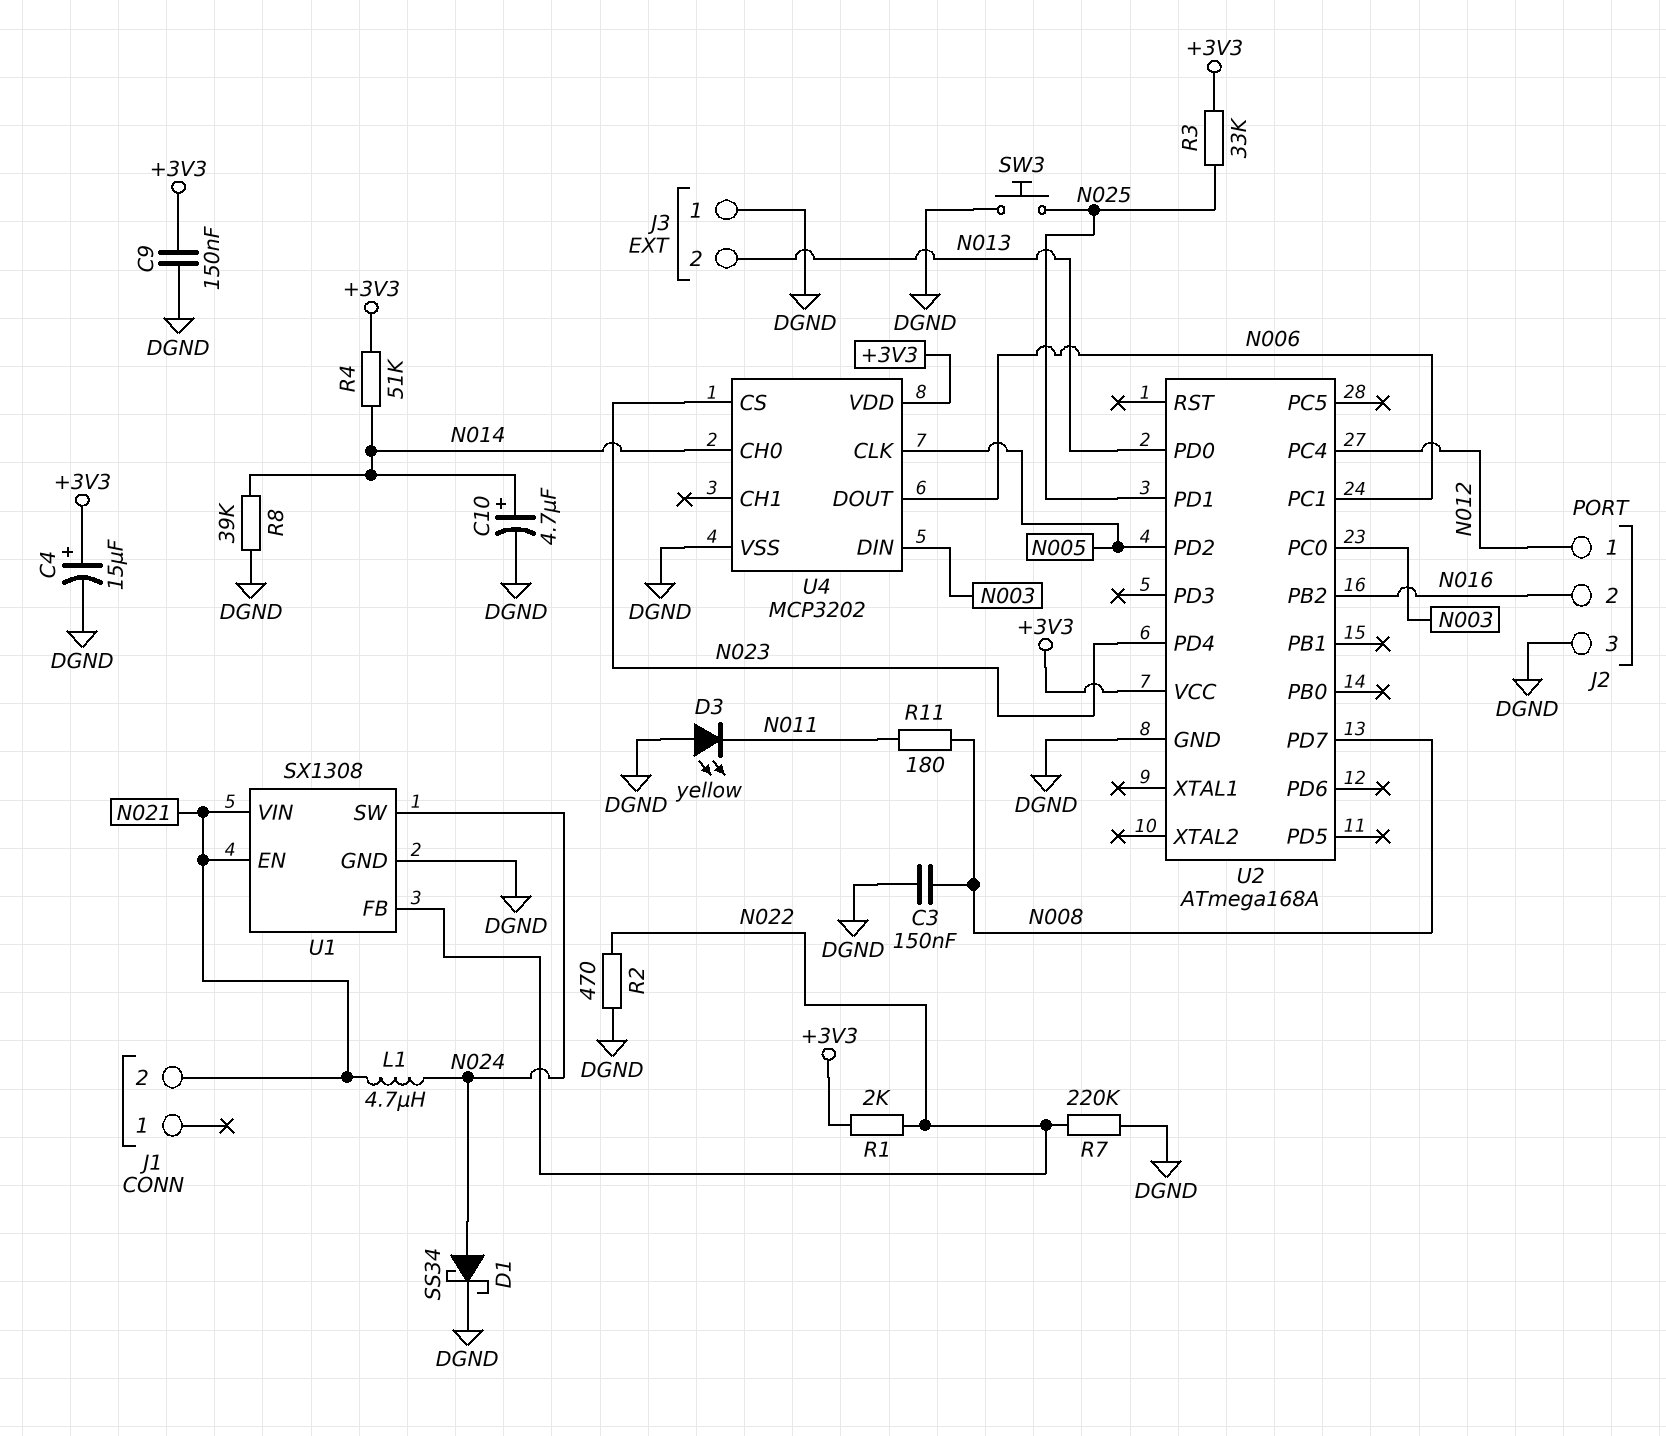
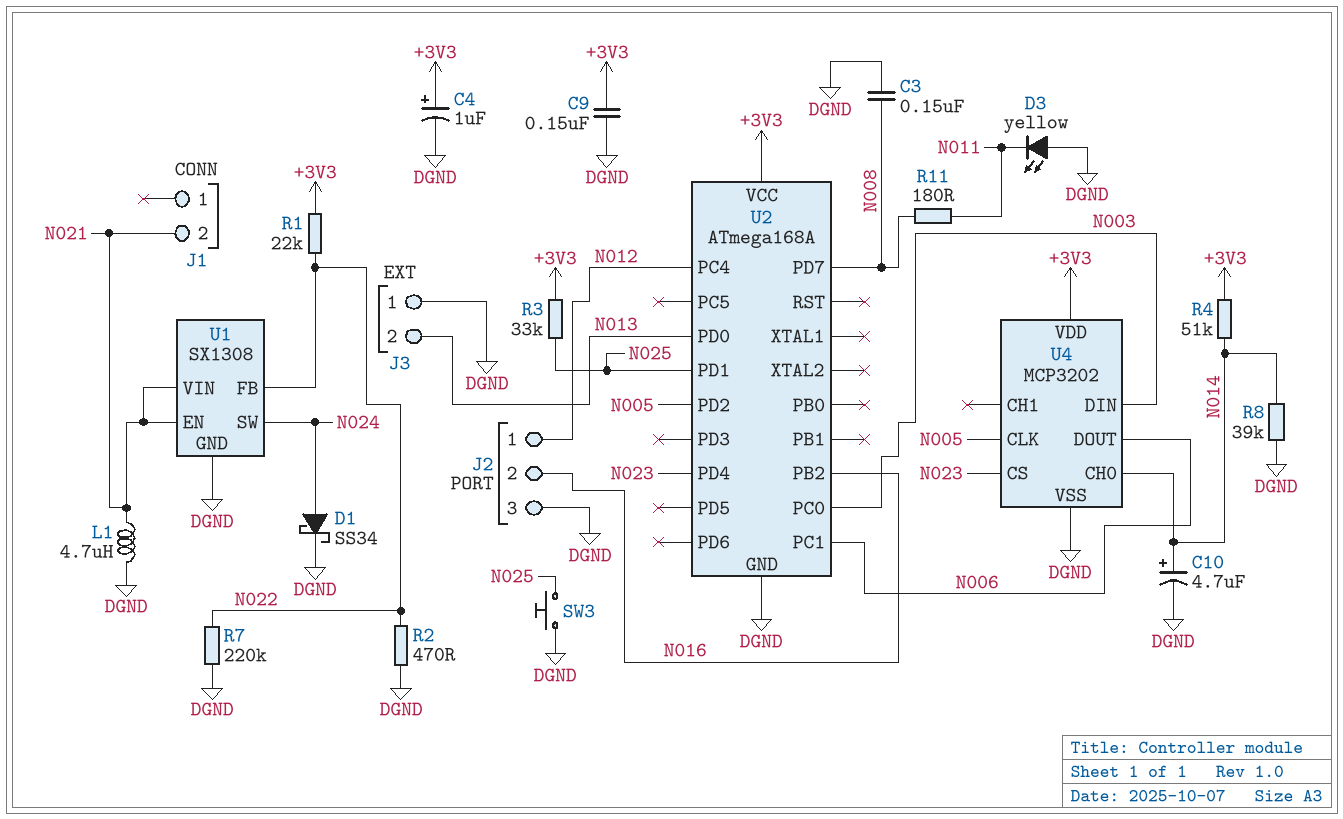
C4: 15uF (plus +3V3, minus DGND) -> 1uF (plus +3V3, minus DGND)
L1: 4.7uH (N021, N024) -> 4.7uH (DGND, N021)
R1: 2k (+3V3, N022) -> 22k (+3V3, N022)

